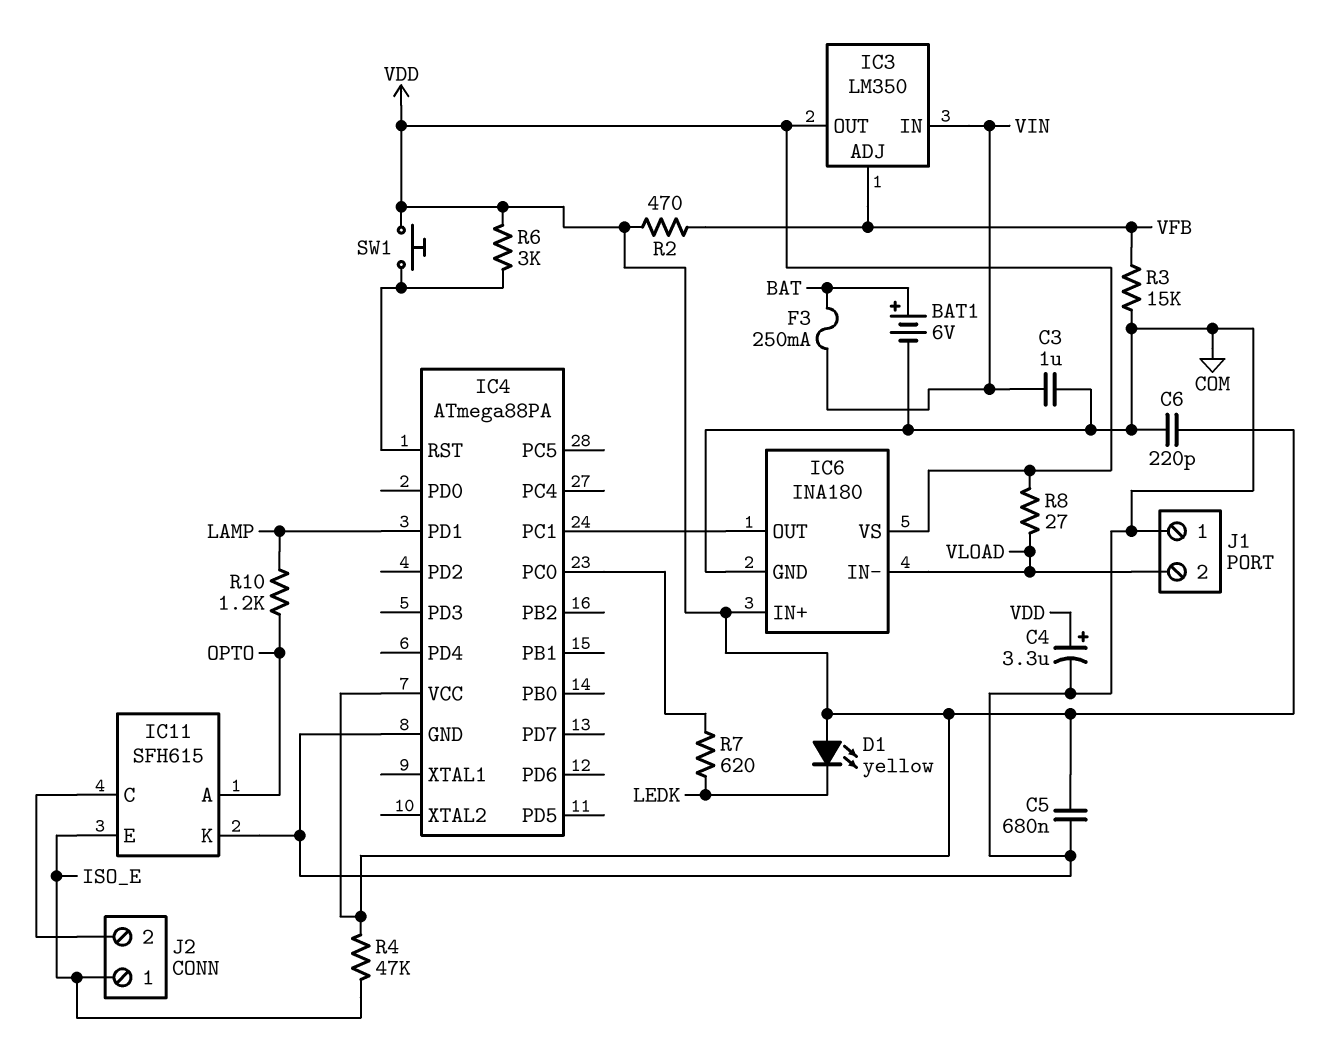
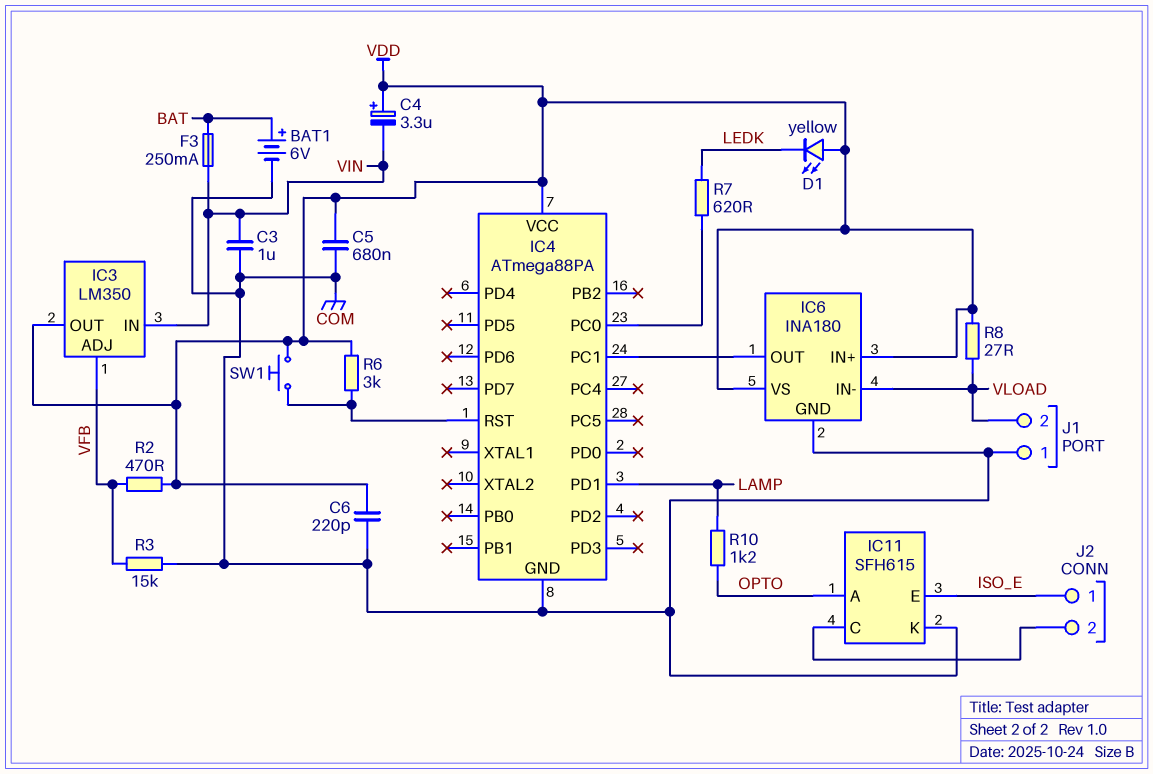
C4: 3.3uF (plus VDD, minus COM) -> 3.3uF (plus VDD, minus VIN)
R4: 47k (ISO_E, VDD) -> none

